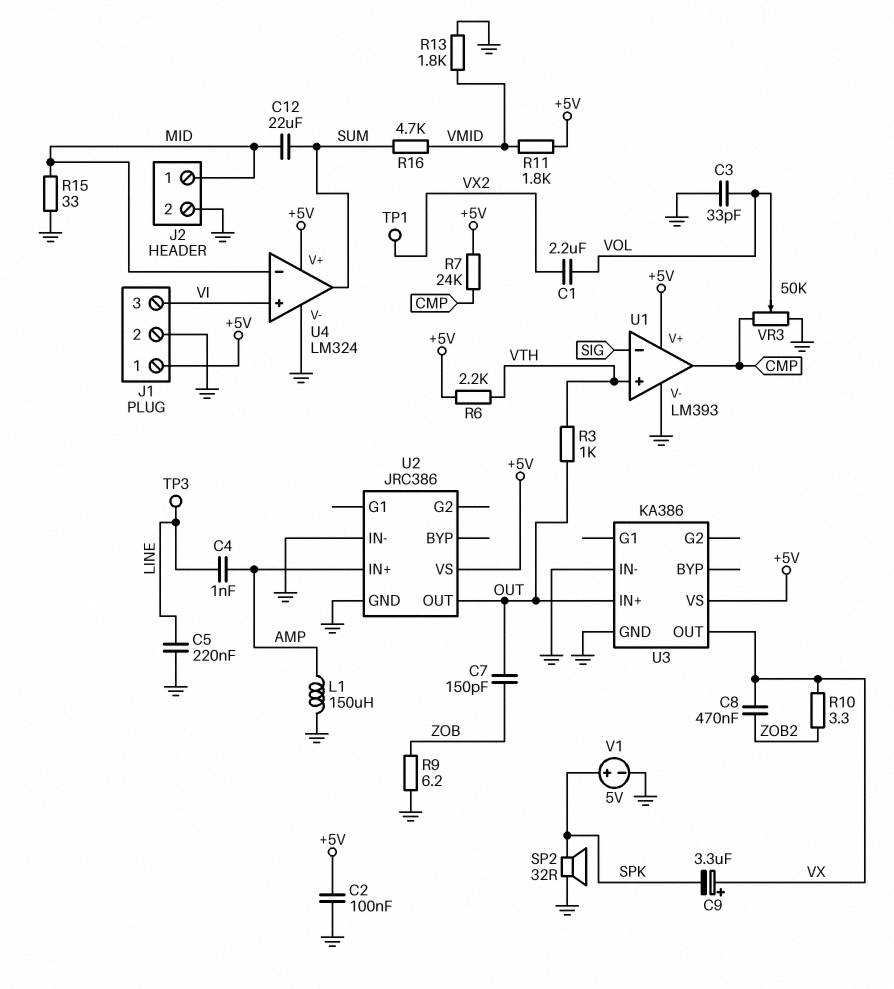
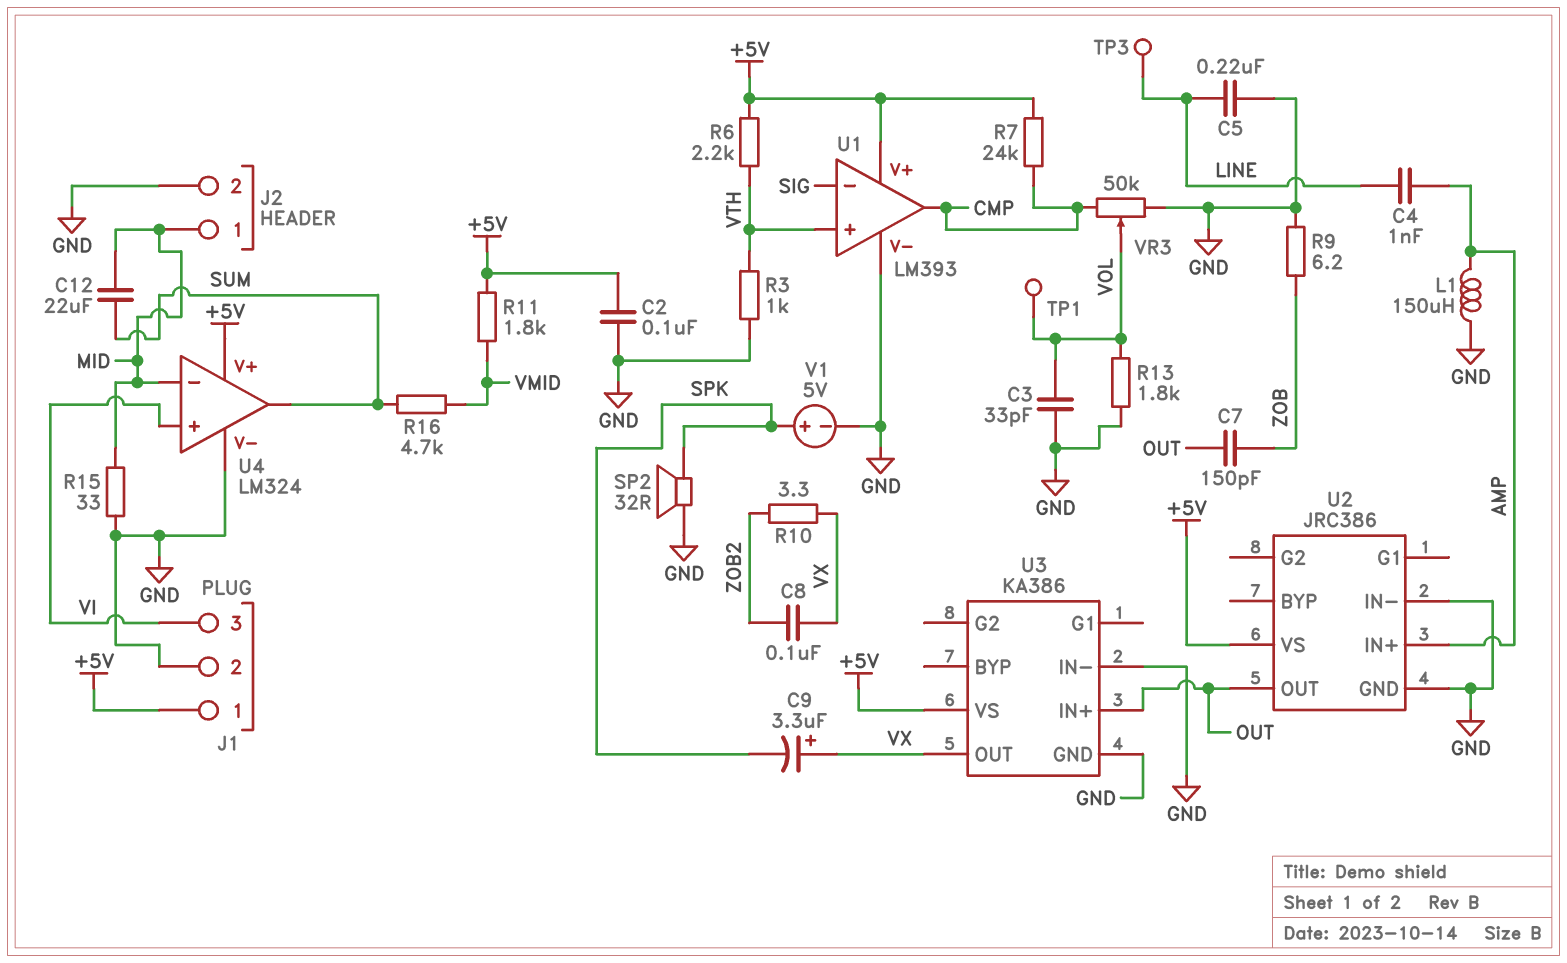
C1: 2.2uF (VOL, VX2) -> none
C8: 470nF (VX, ZOB2) -> 100nF (VX, ZOB2)
R3: 1k (OUT, VTH) -> 1k (GND, VTH)
R13: 1.8k (GND, VMID) -> 1.8k (GND, VOL)
TP1: test point (VX2) -> test point (VOL)

